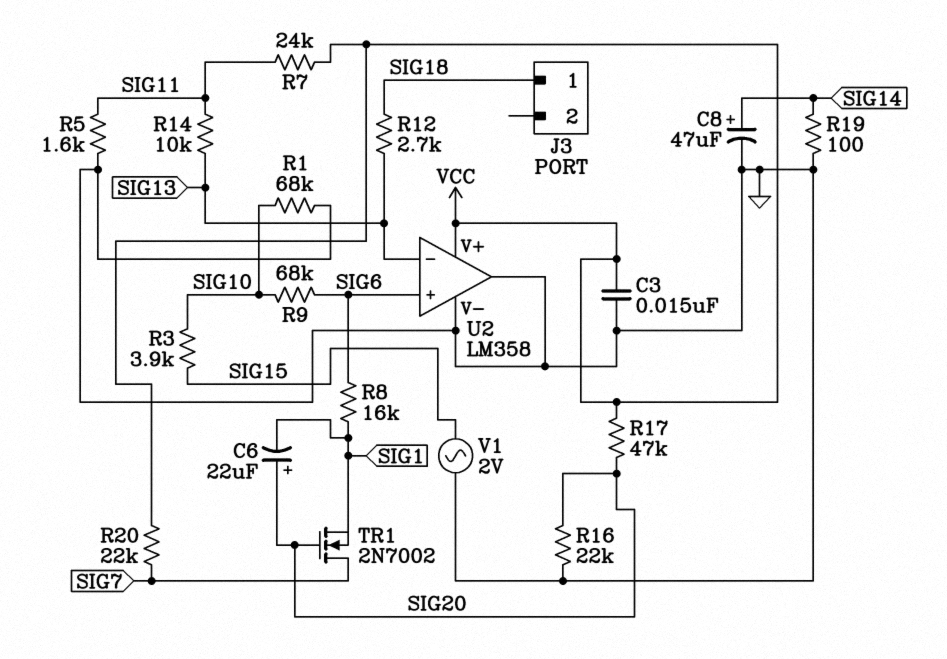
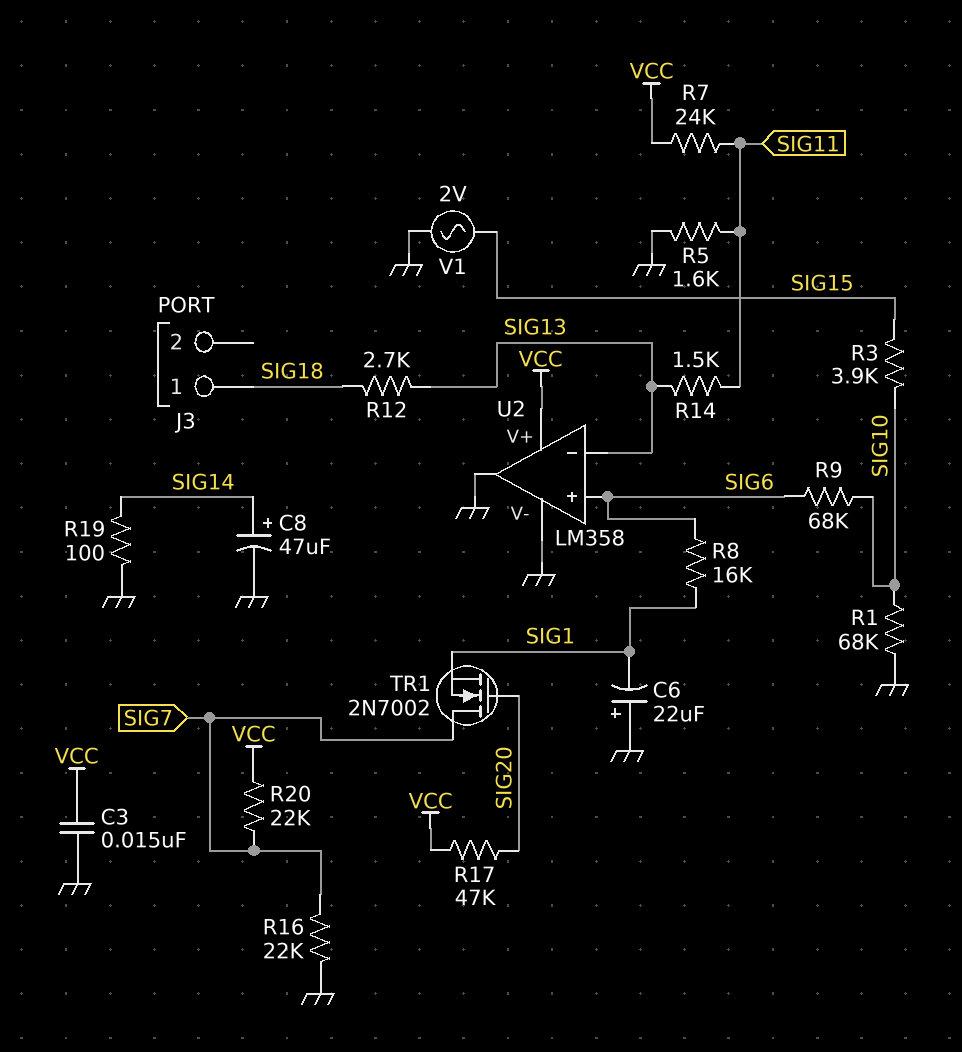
C6: 22uF (plus SIG20, minus SIG1) -> 22uF (plus GND, minus SIG1)
R14: 10k (SIG11, SIG13) -> 1.5k (SIG11, SIG13)
R16: 22k (GND, SIG20) -> 22k (GND, SIG7)

